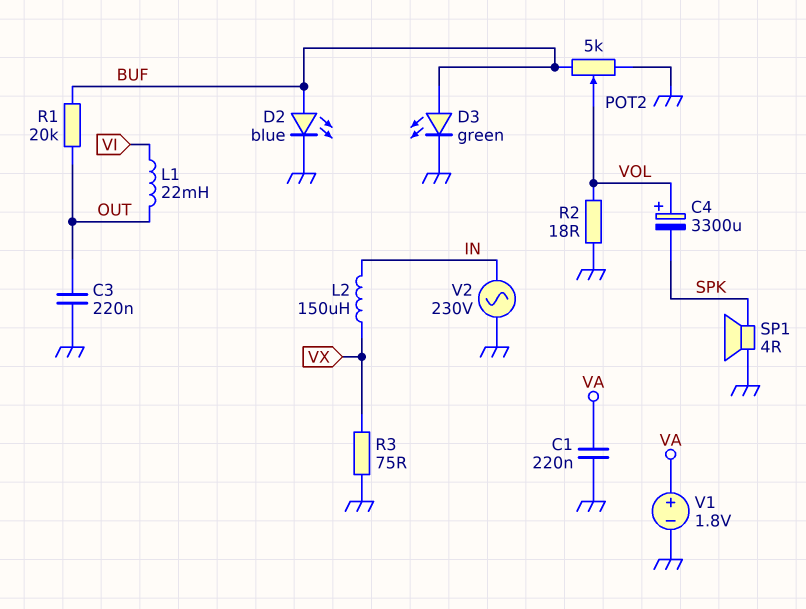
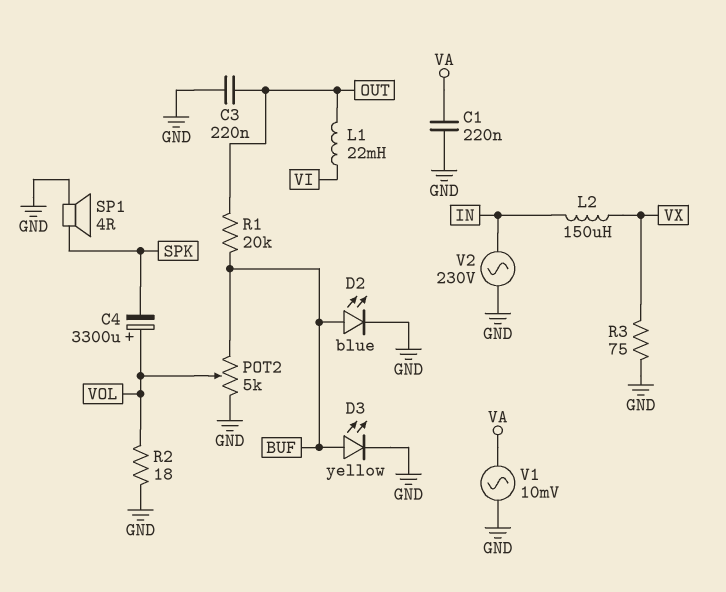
D3: LED green (A BUF, K GND) -> LED yellow (A BUF, K GND)
V1: 1.8V (plus VA, minus GND) -> AC 10mV (GND, VA)

